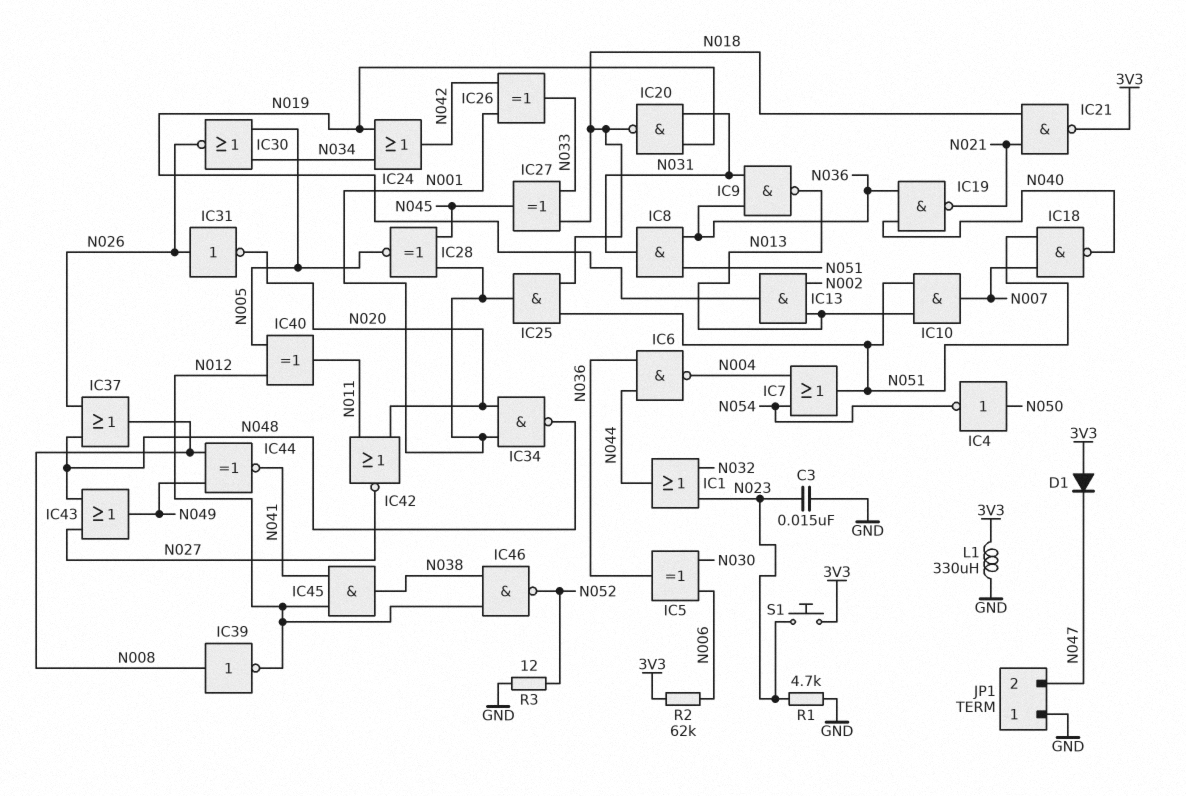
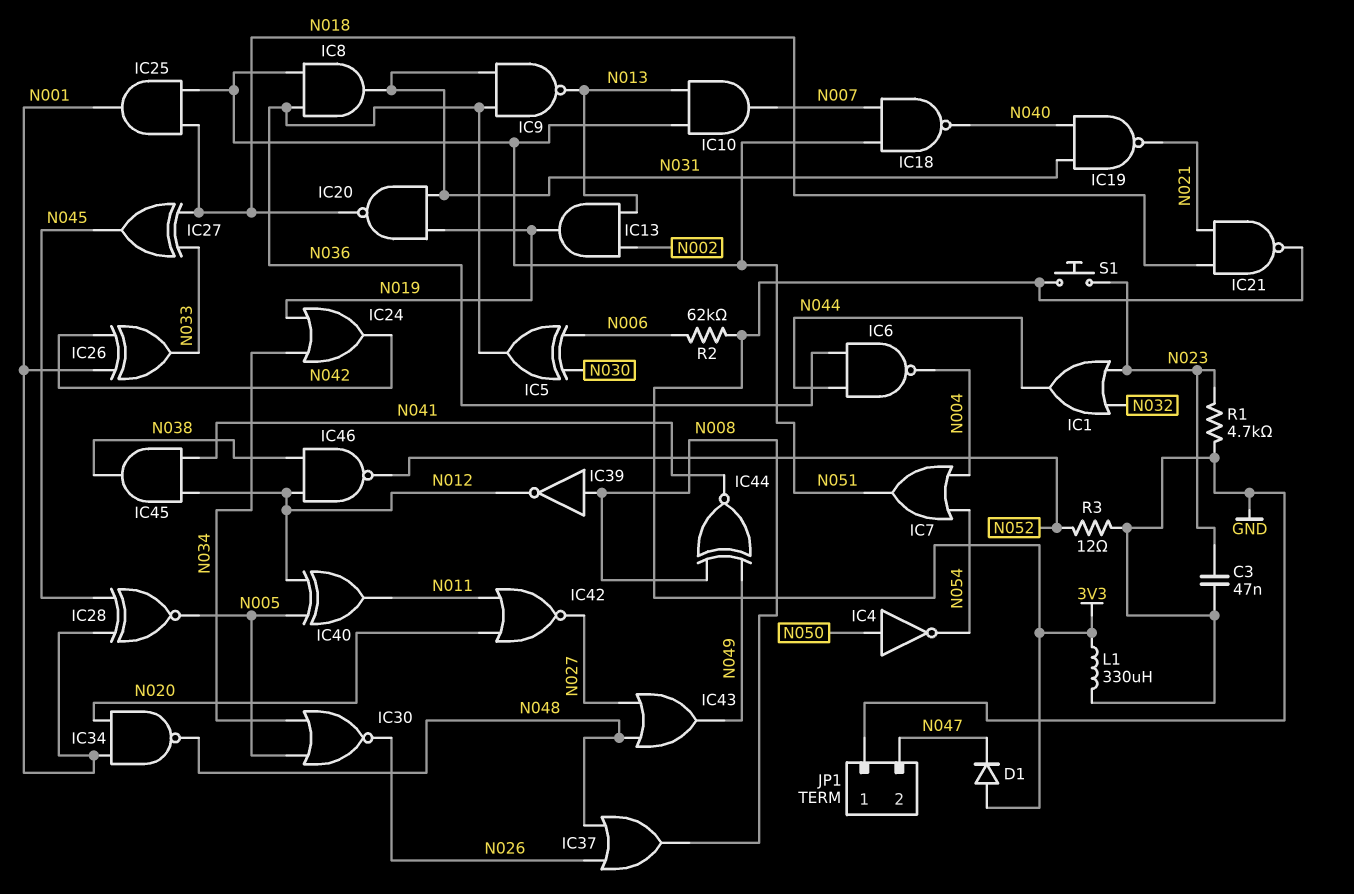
C3: 15nF (GND, N023) -> 47nF (GND, N023)
IC19: NAND (in N036, in N040, out N021) -> NAND (in N031, in N040, out N021)
IC31: NOT (in N026, out N020) -> none

